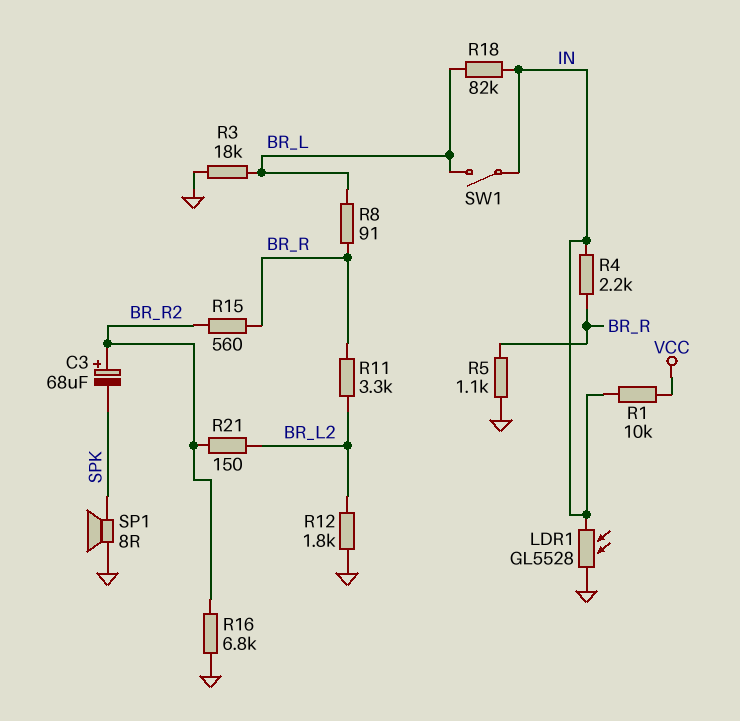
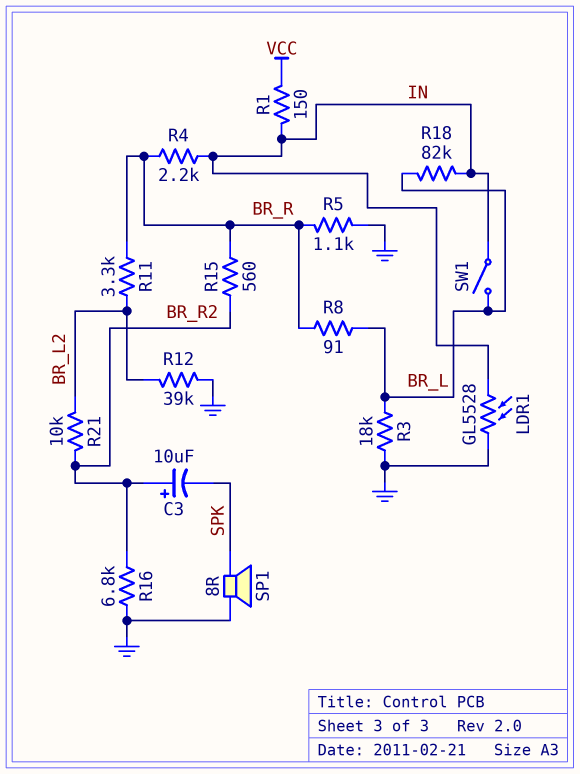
C3: 68uF (plus BR_R2, minus SPK) -> 10uF (plus BR_R2, minus SPK)
R1: 10k (IN, VCC) -> 150 (IN, VCC)
R12: 1.8k (BR_L2, GND) -> 39k (BR_L2, GND)
R21: 150 (BR_L2, BR_R2) -> 10k (BR_L2, BR_R2)

